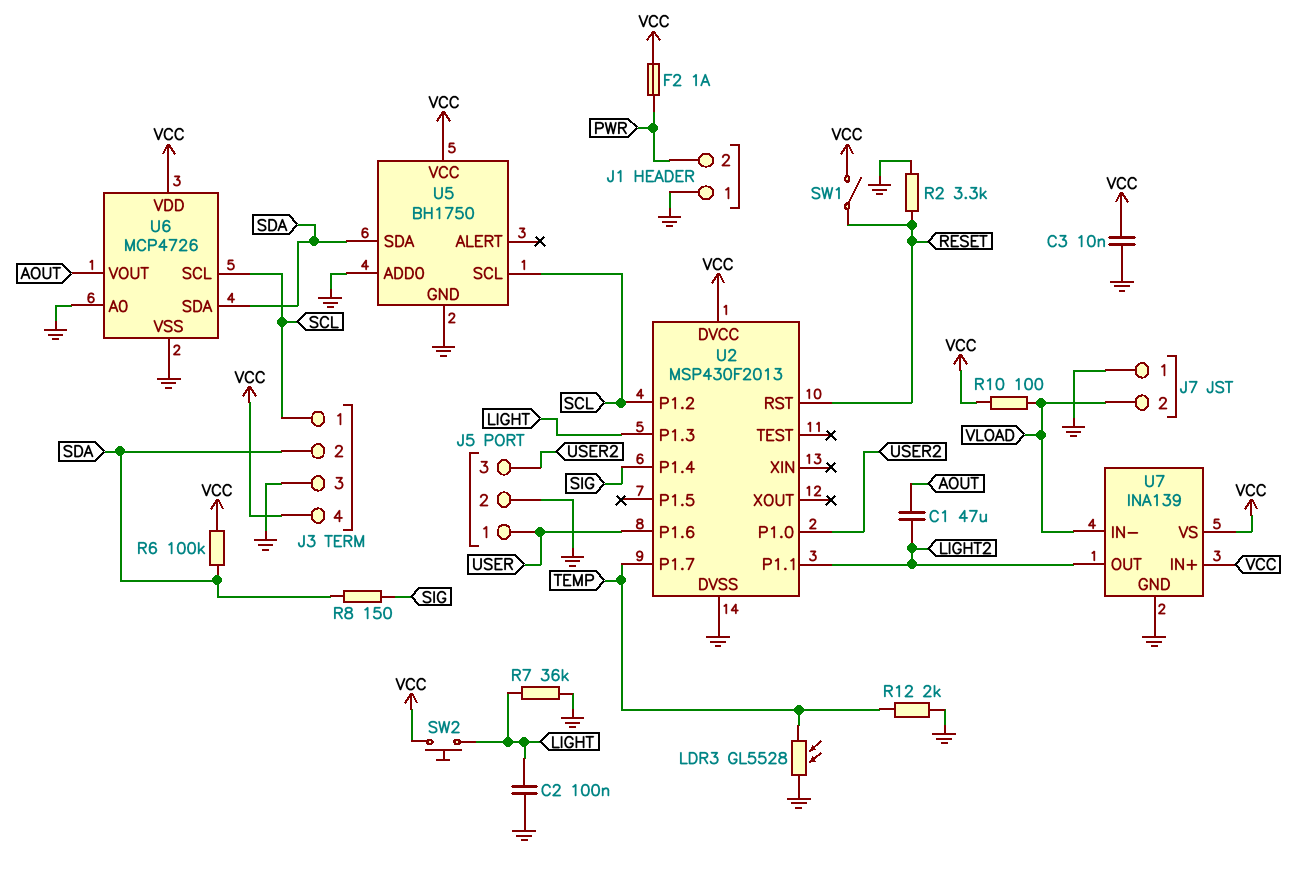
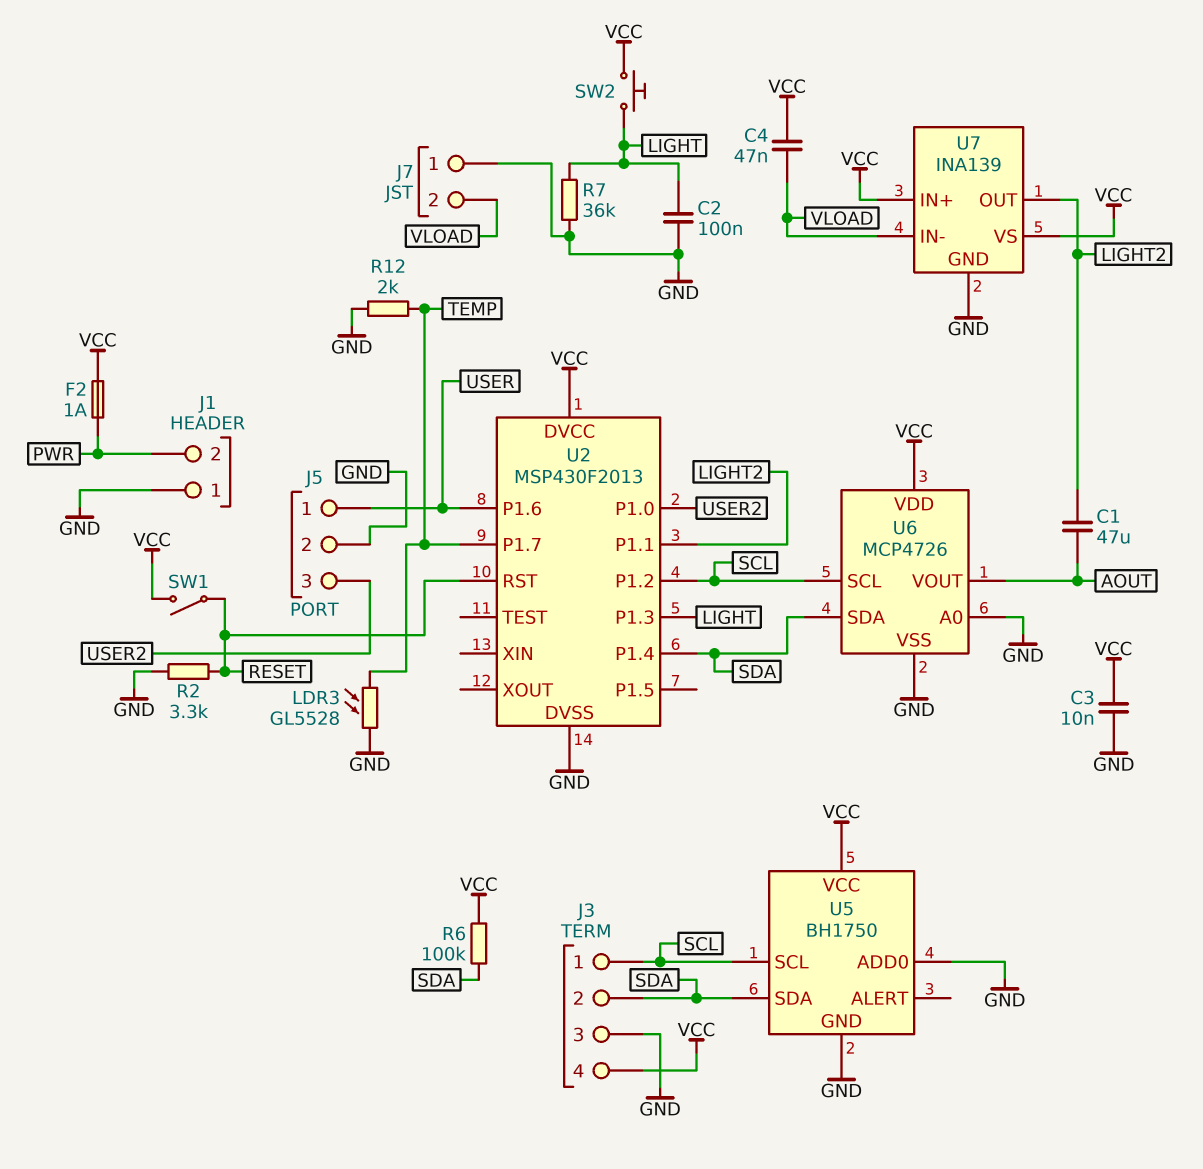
C4: none -> 47nF (VCC, VLOAD)
R8: 150 (SDA, SIG) -> none
R10: 100 (VCC, VLOAD) -> none
U2 pin P1.4: SIG -> SDA

